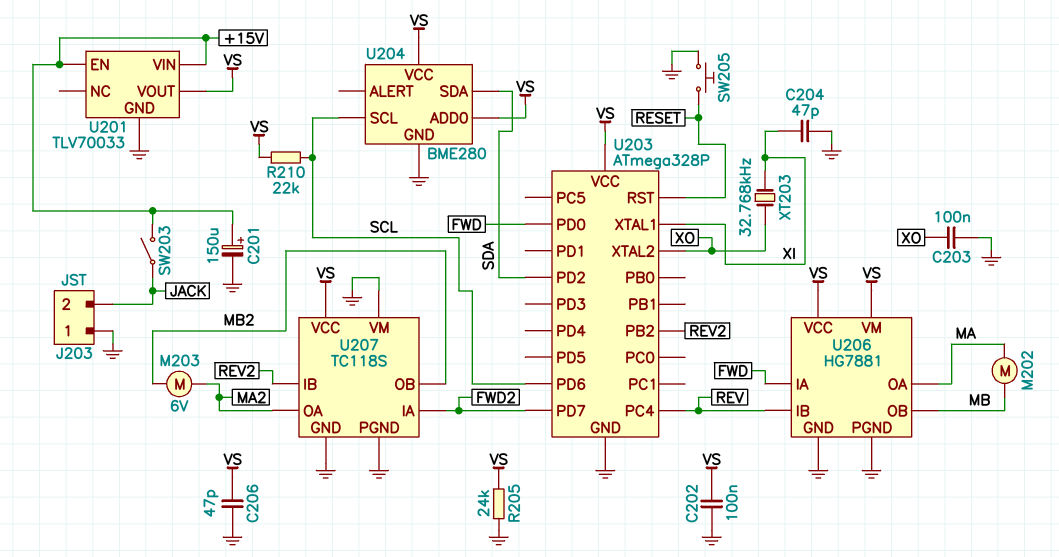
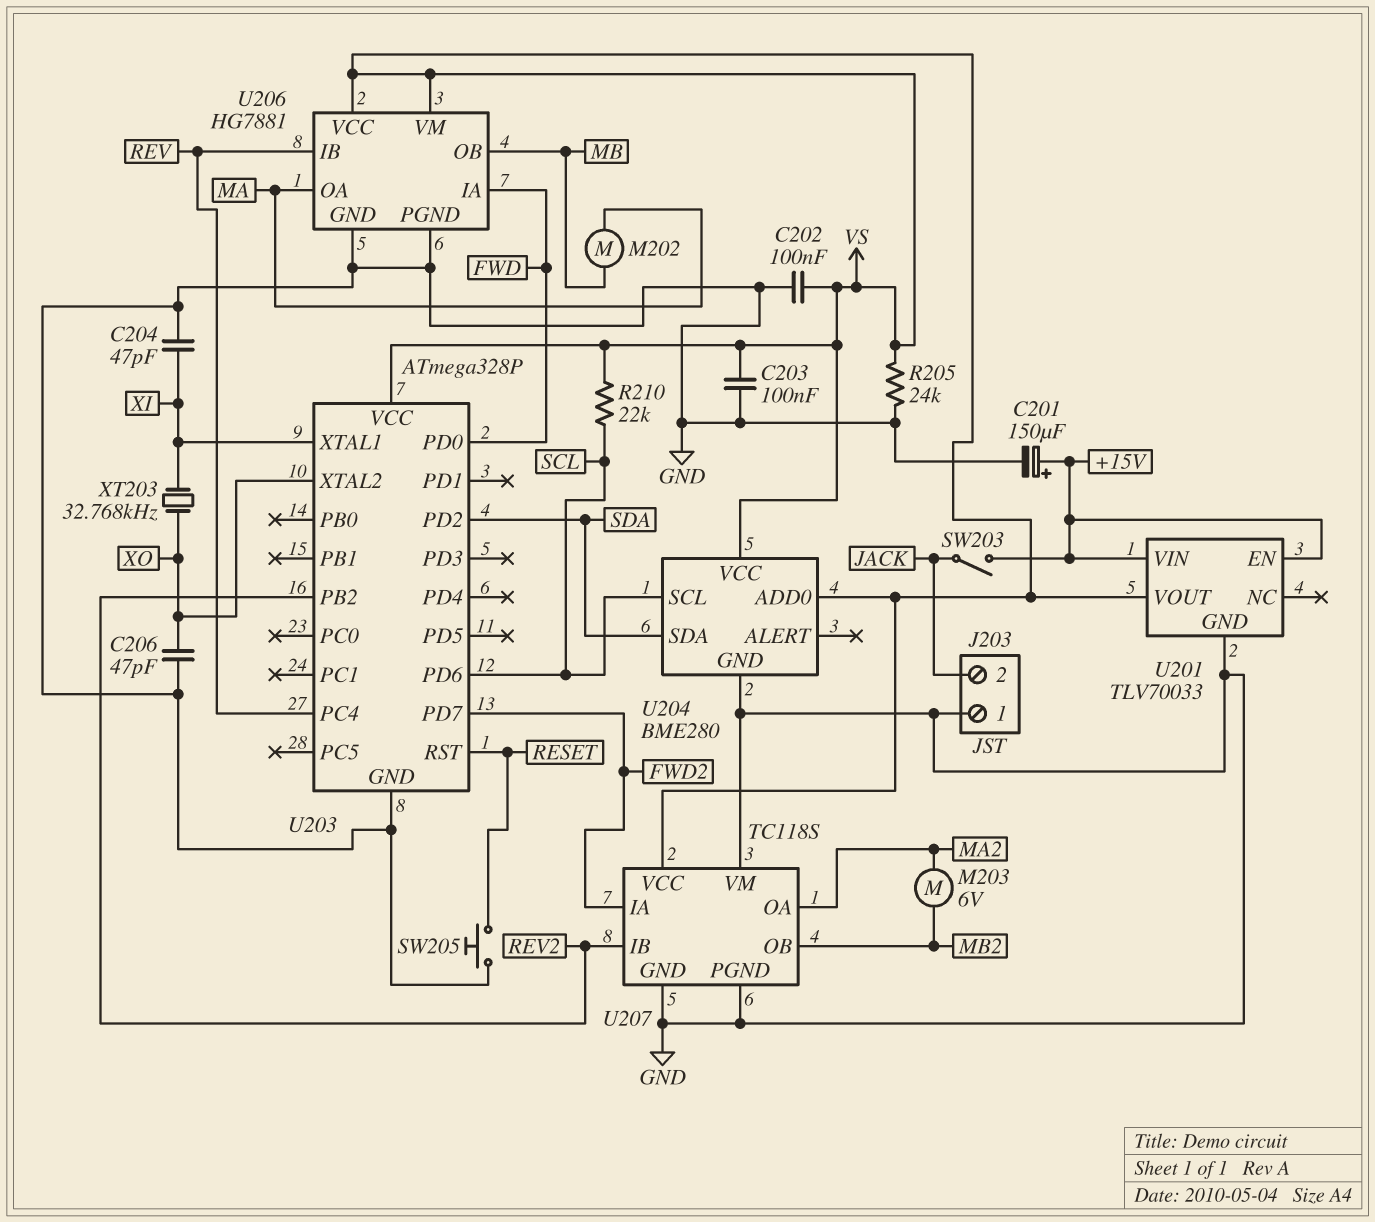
C203: 100nF (GND, XO) -> 100nF (GND, VS)
C206: 47pF (GND, VS) -> 47pF (GND, XO)

